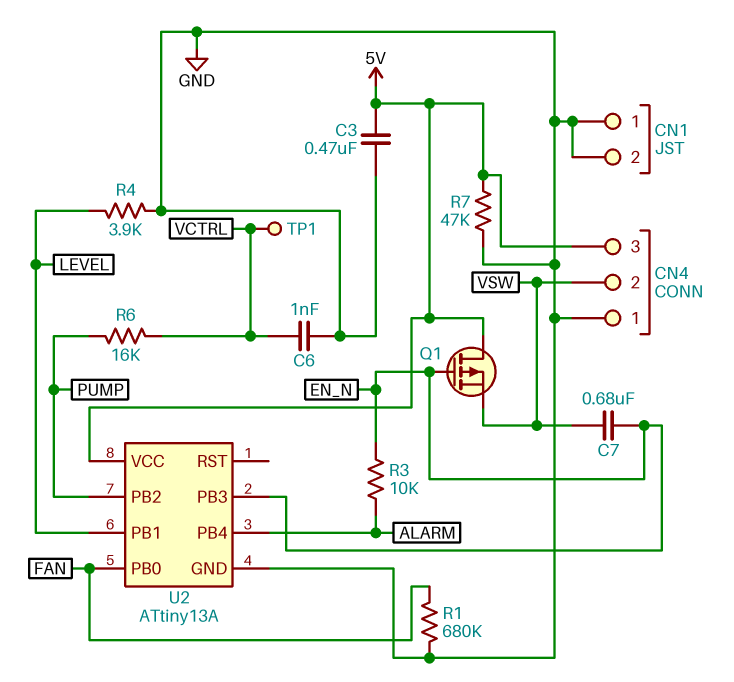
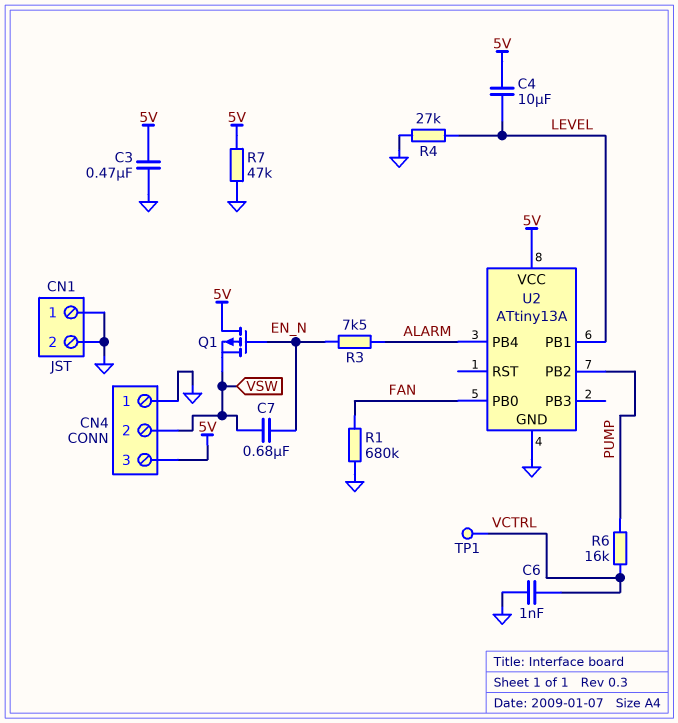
C4: none -> 10uF (5V, LEVEL)
R3: 10k (ALARM, EN_N) -> 7.5k (ALARM, EN_N)
R4: 3.9k (GND, LEVEL) -> 27k (GND, LEVEL)
U2 pin PB3: EN_N -> none

